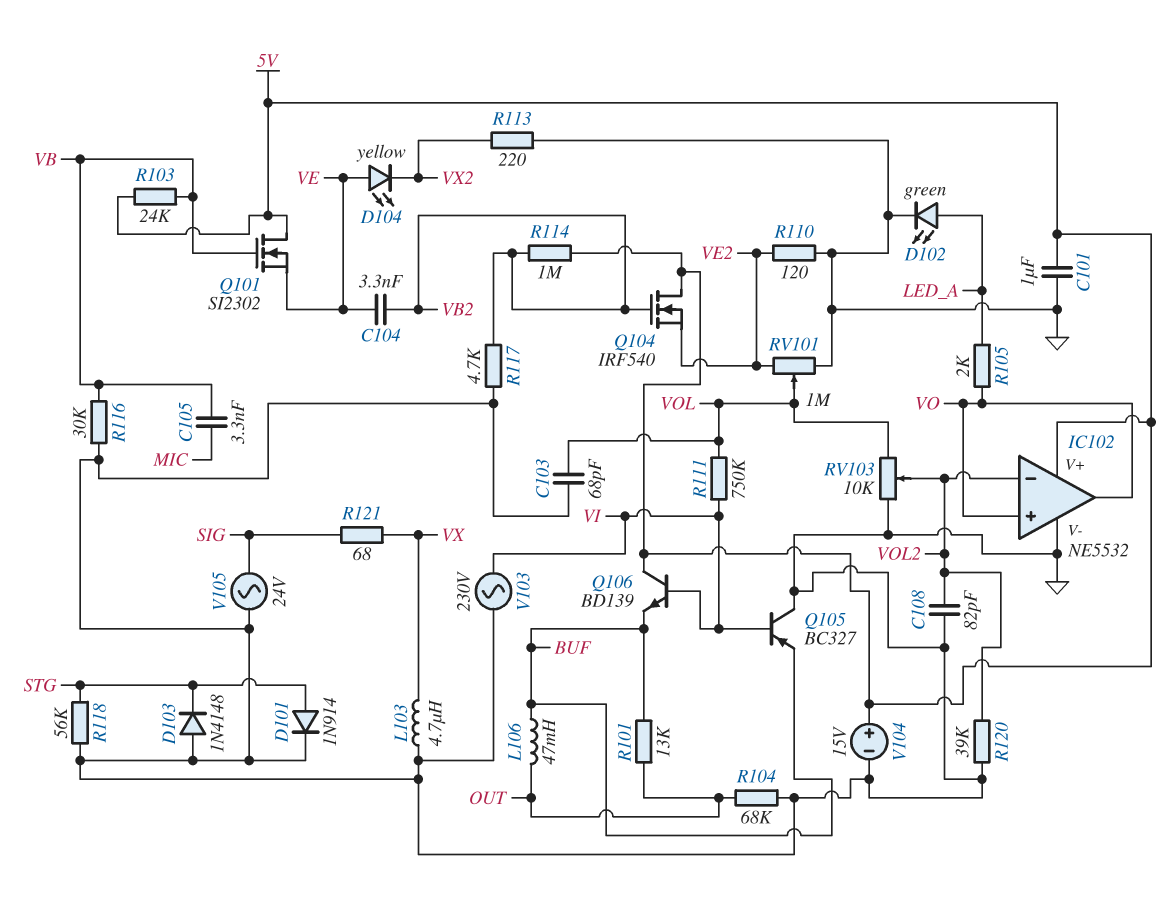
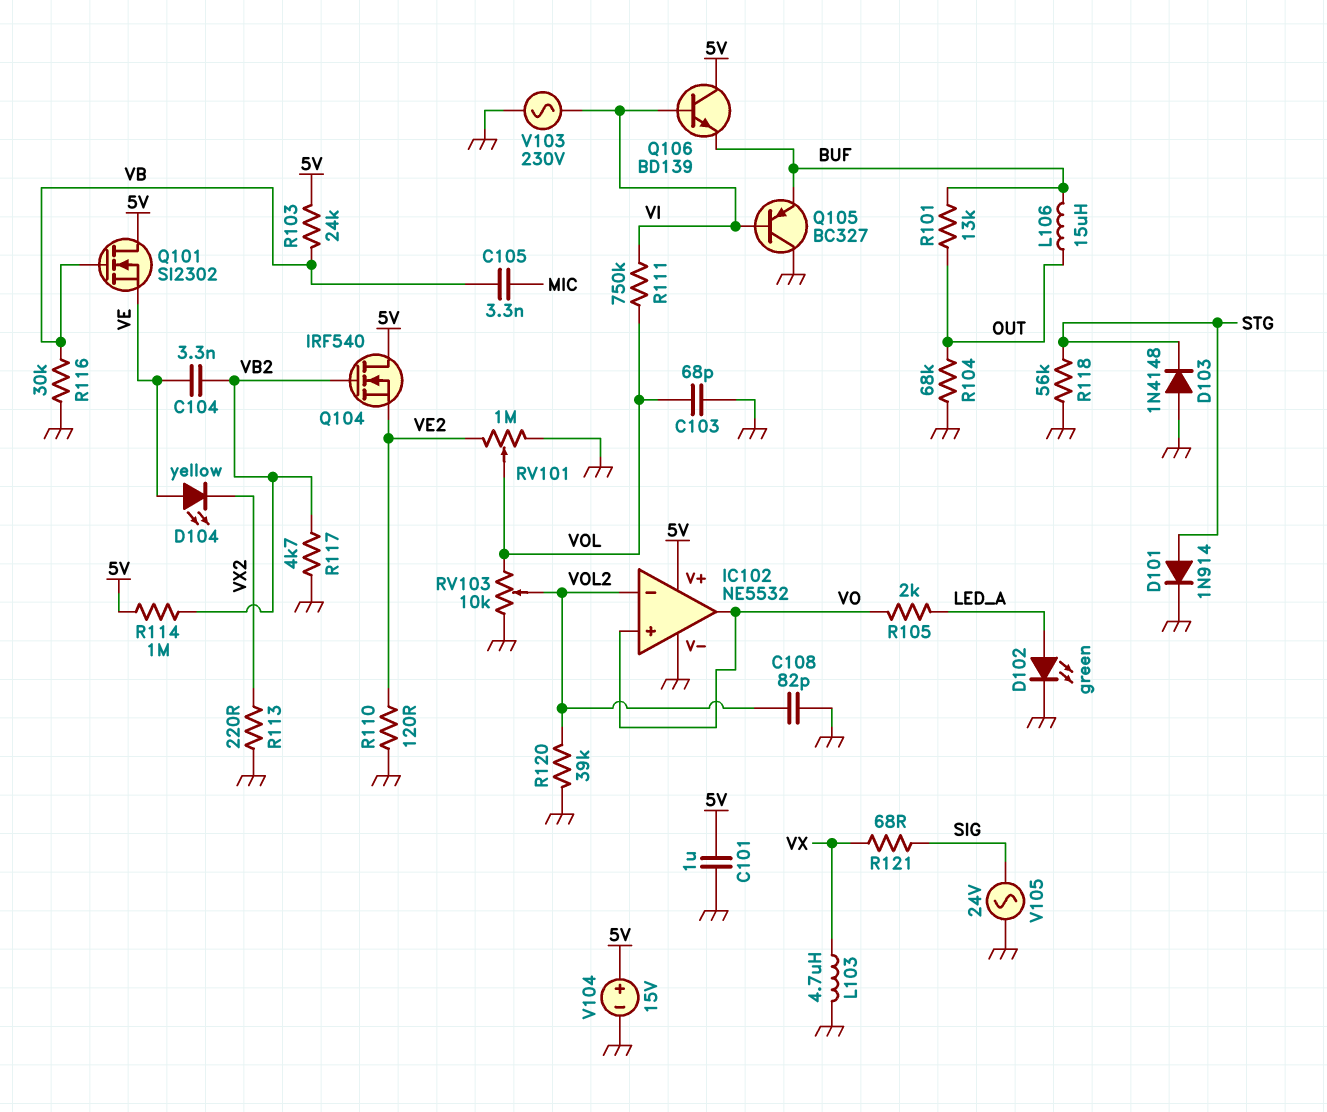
L106: 47mH (BUF, OUT) -> 15uH (BUF, OUT)

